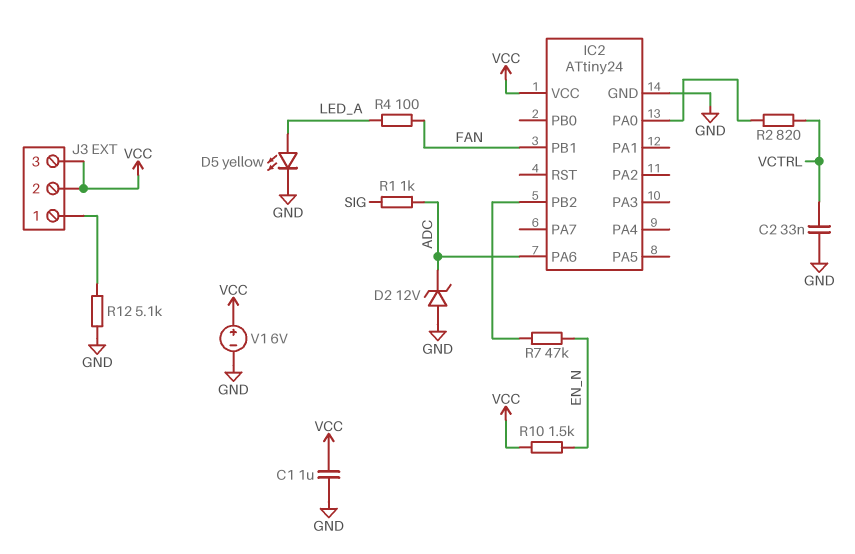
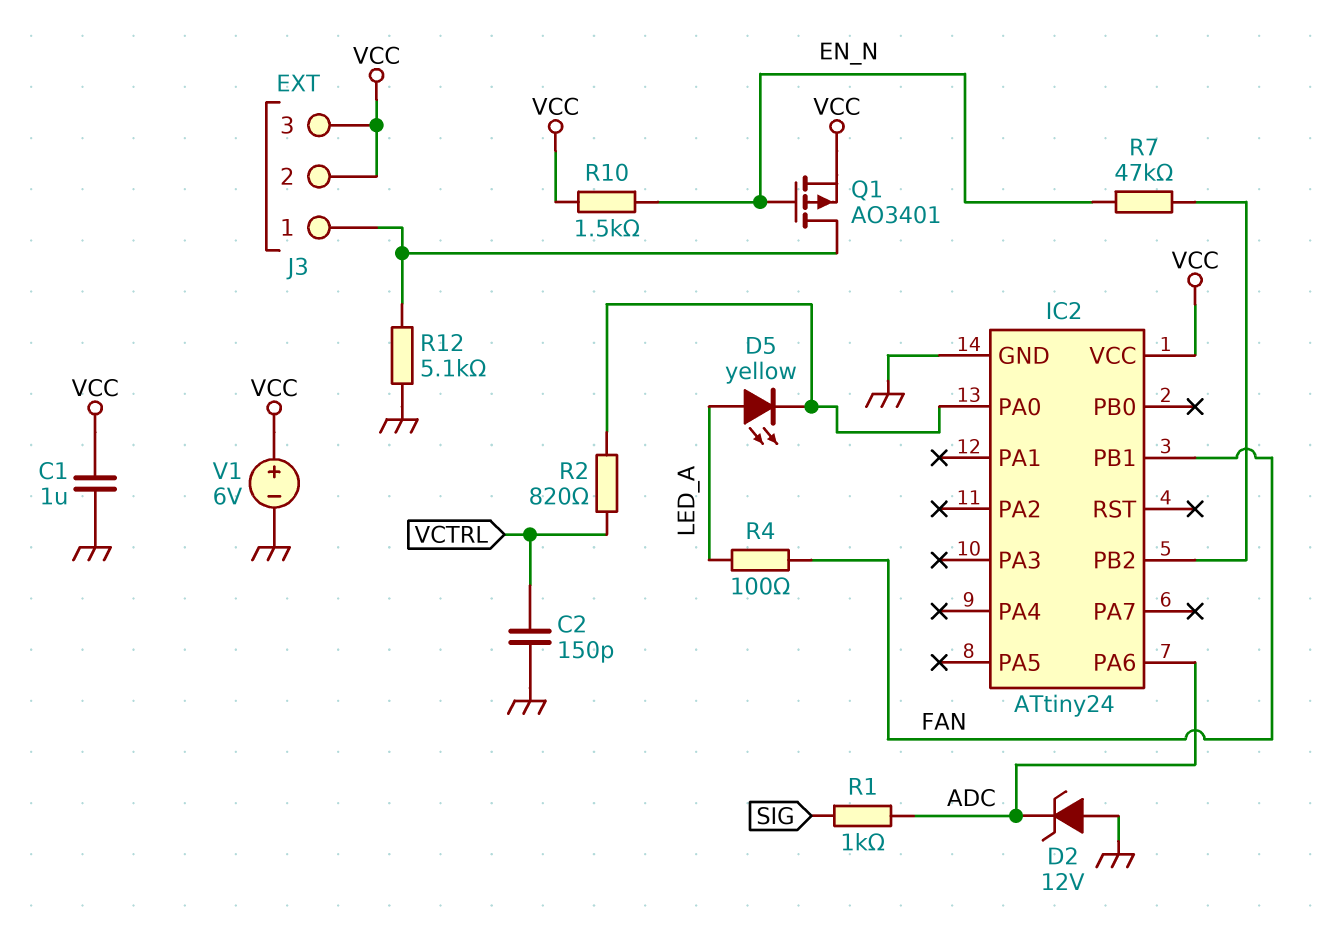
C2: 33nF (GND, VCTRL) -> 150pF (GND, VCTRL)
D5: LED yellow (A LED_A, K GND) -> LED yellow (A LED_A, K IC2/PA0)
Q1: none -> PMOS AO3401 (G EN_N, D J3/1, S VCC)

